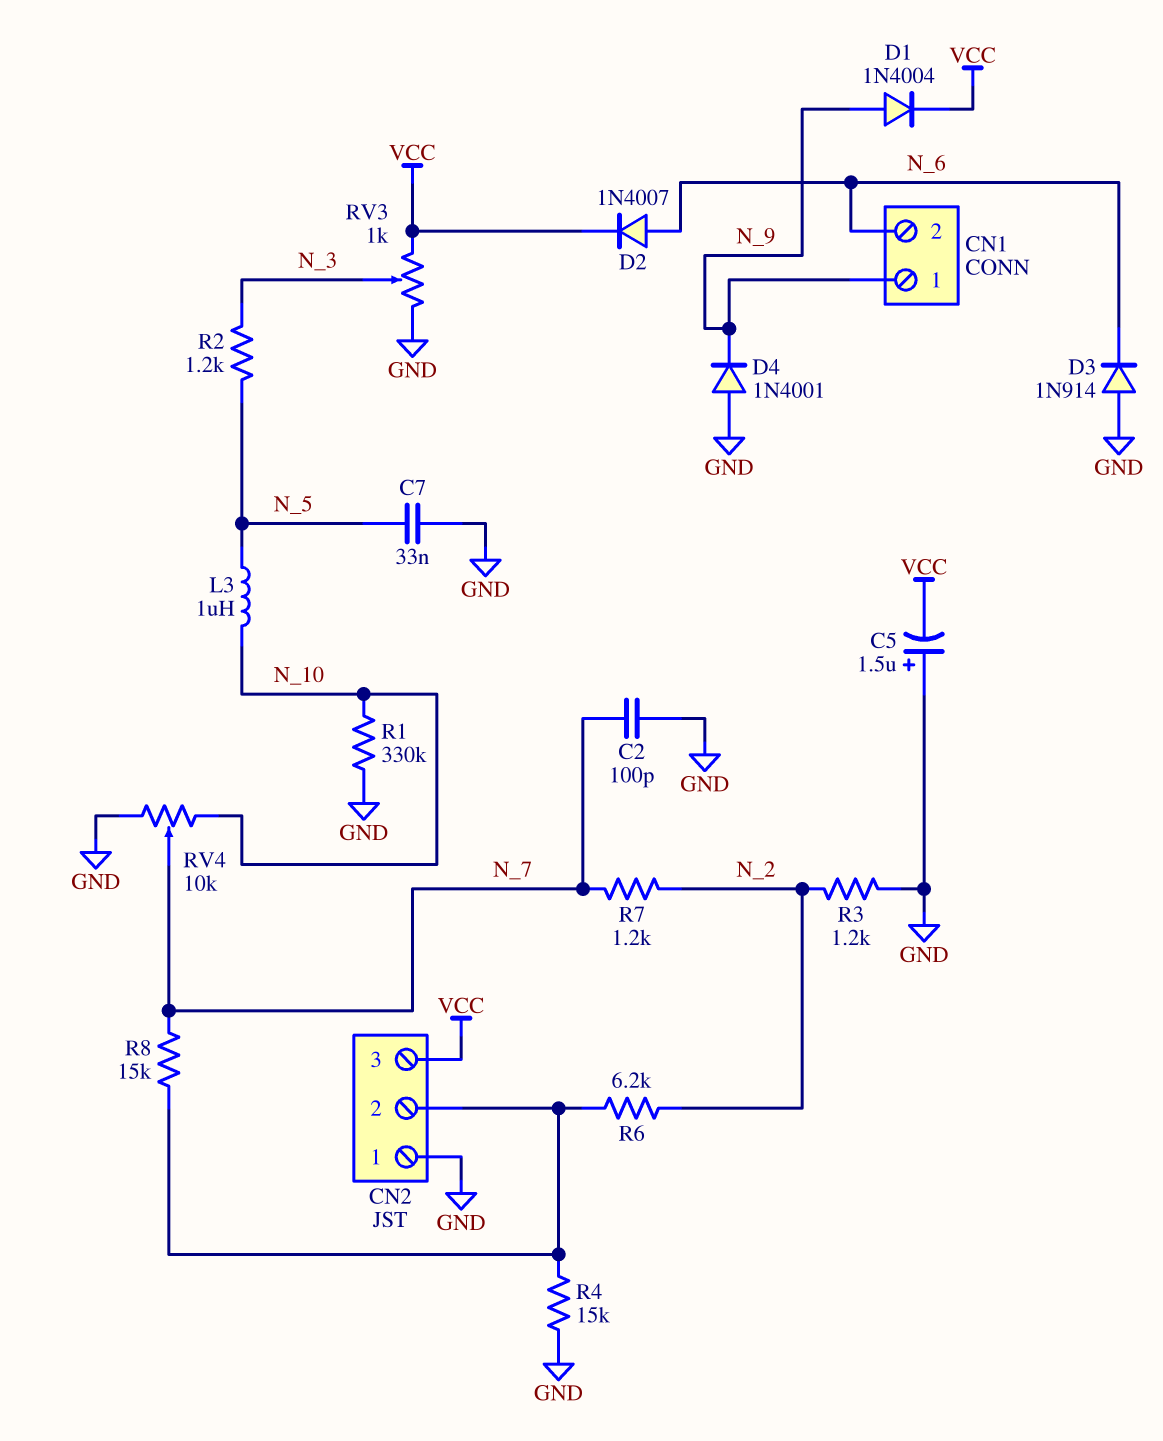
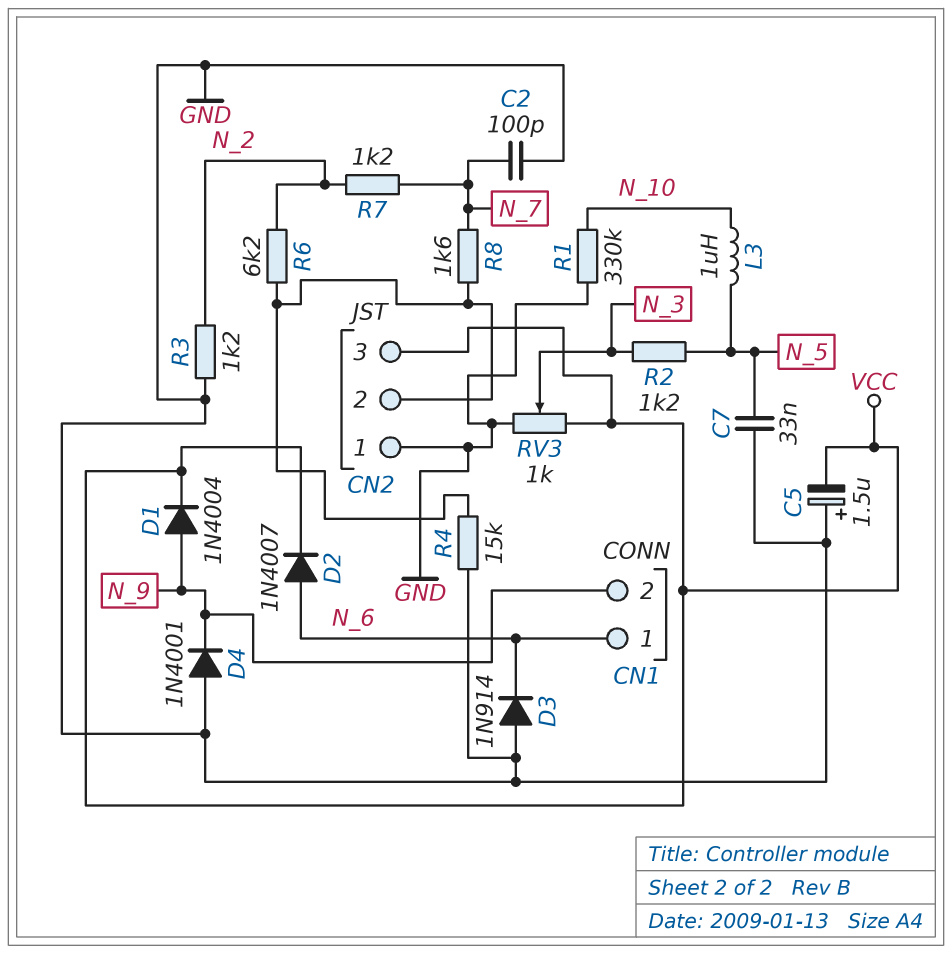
CN1 pin 1: N_9 -> N_6
CN1 pin 2: N_6 -> N_9
R8: 15k (CN2/2, N_7) -> 1.6k (CN2/2, N_7)
RV4: 10k (GND, N_10, wiper N_7) -> none

